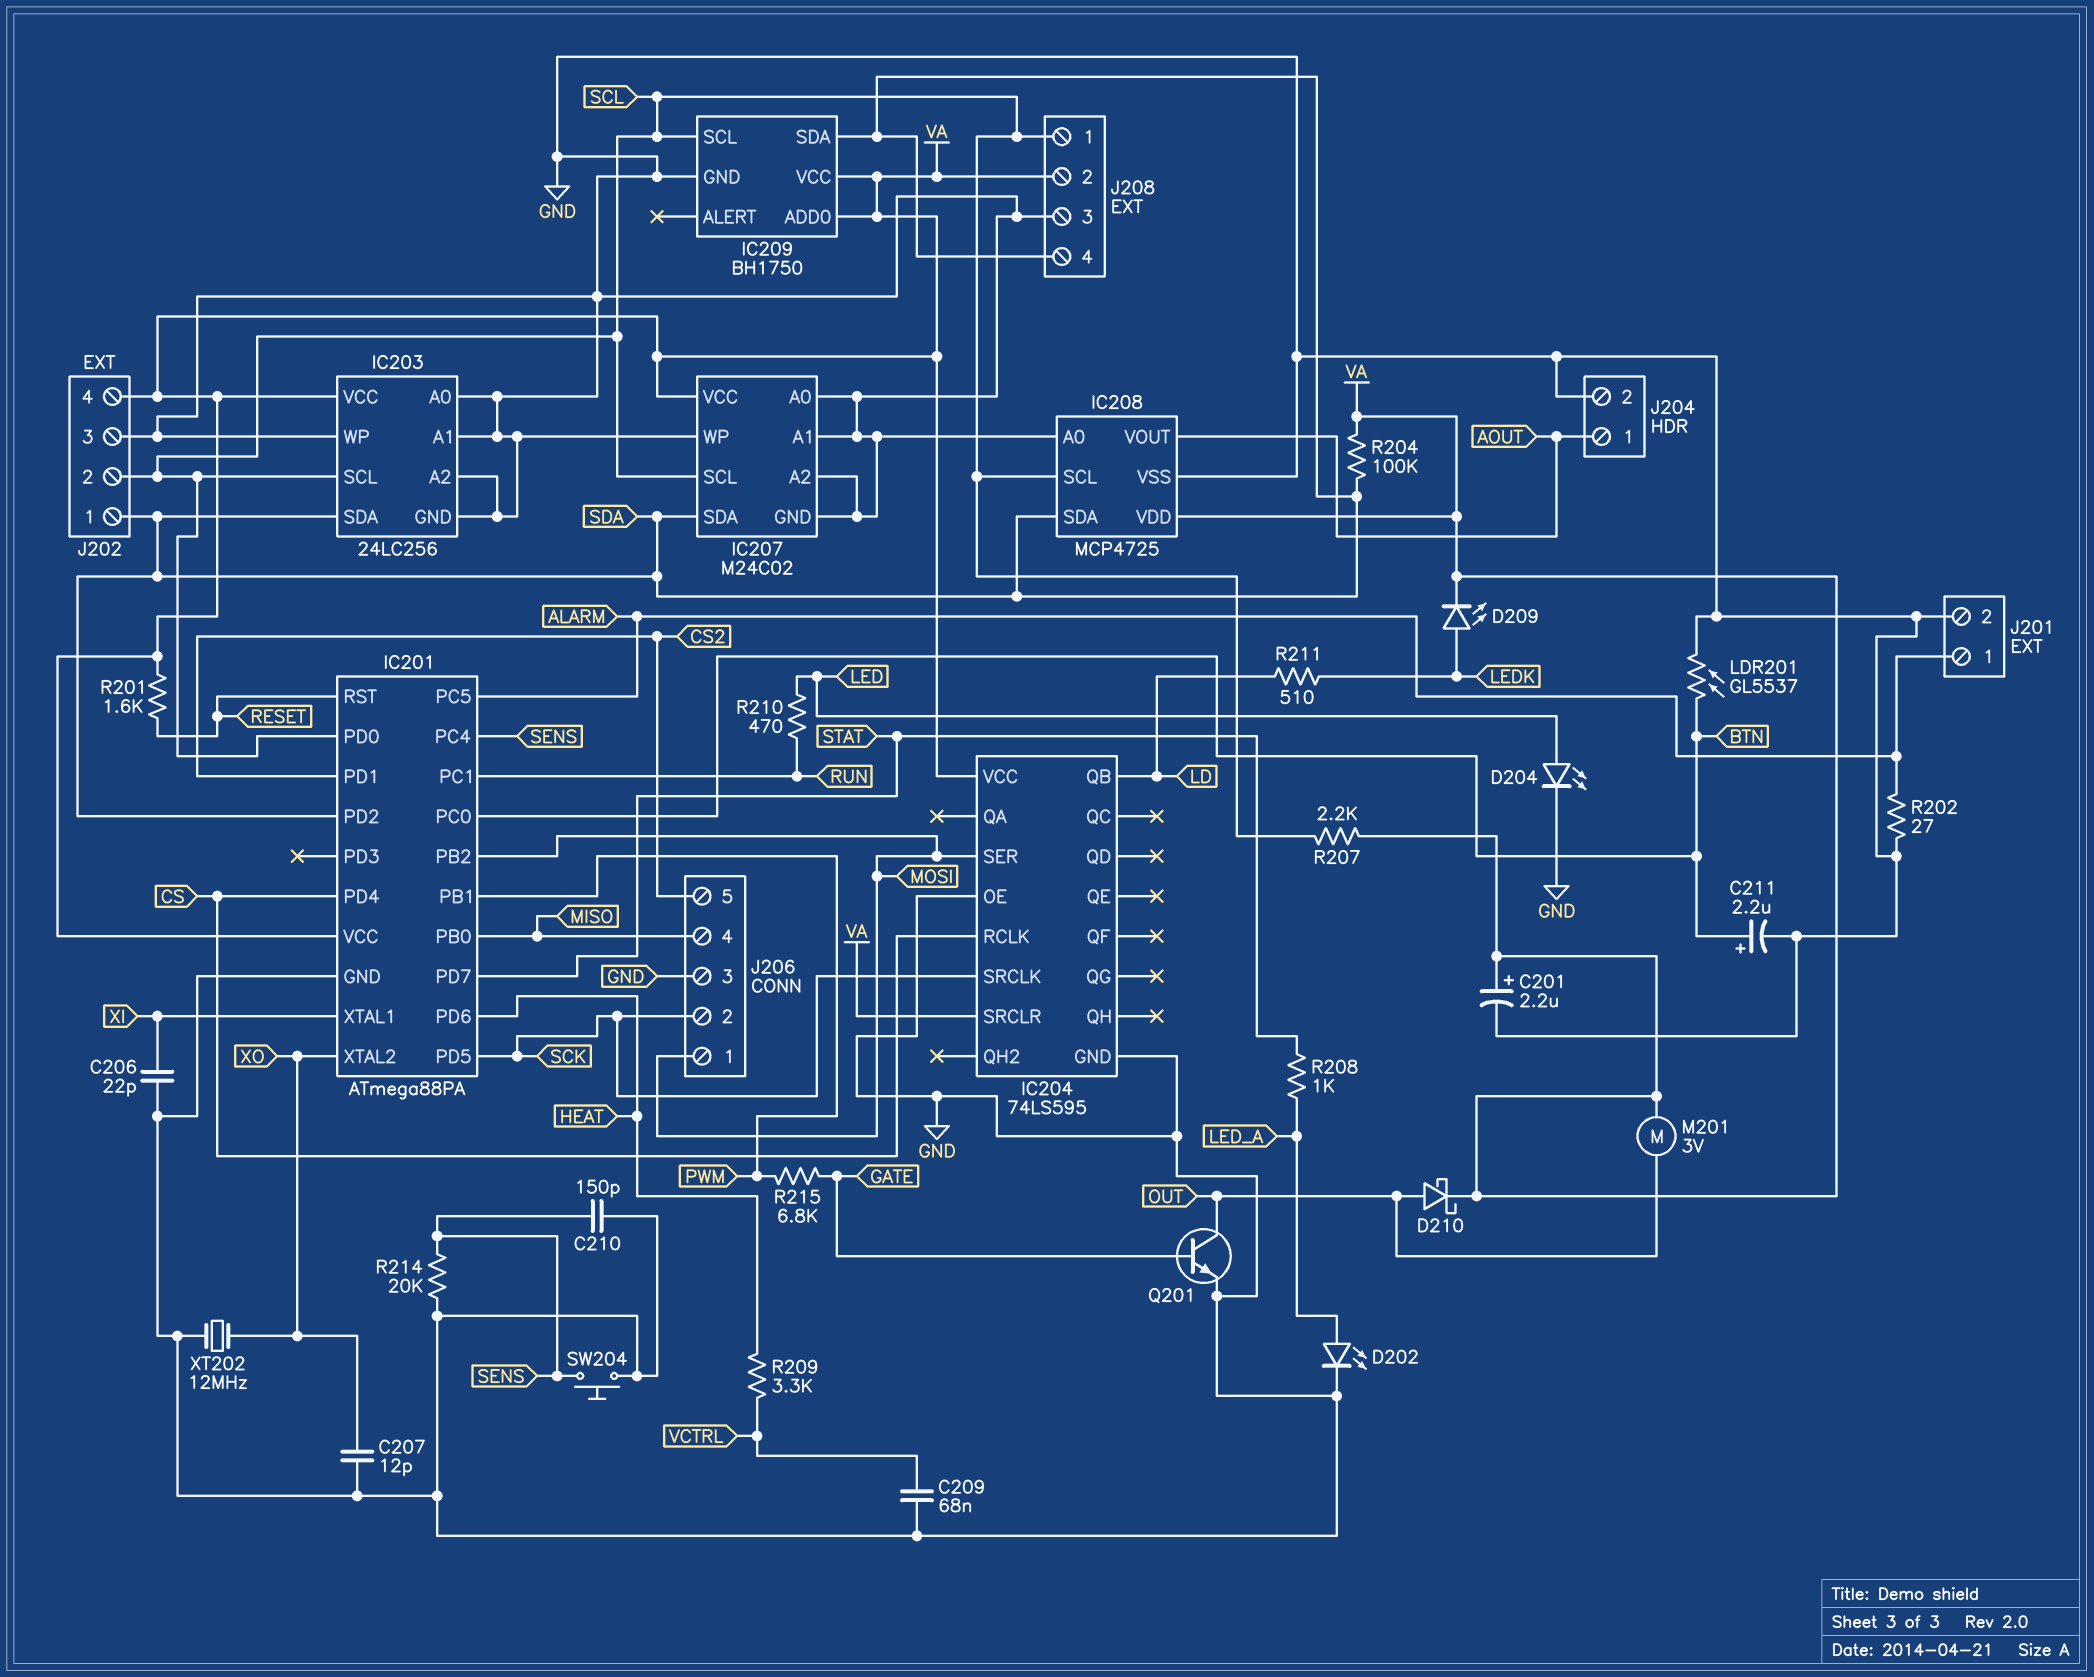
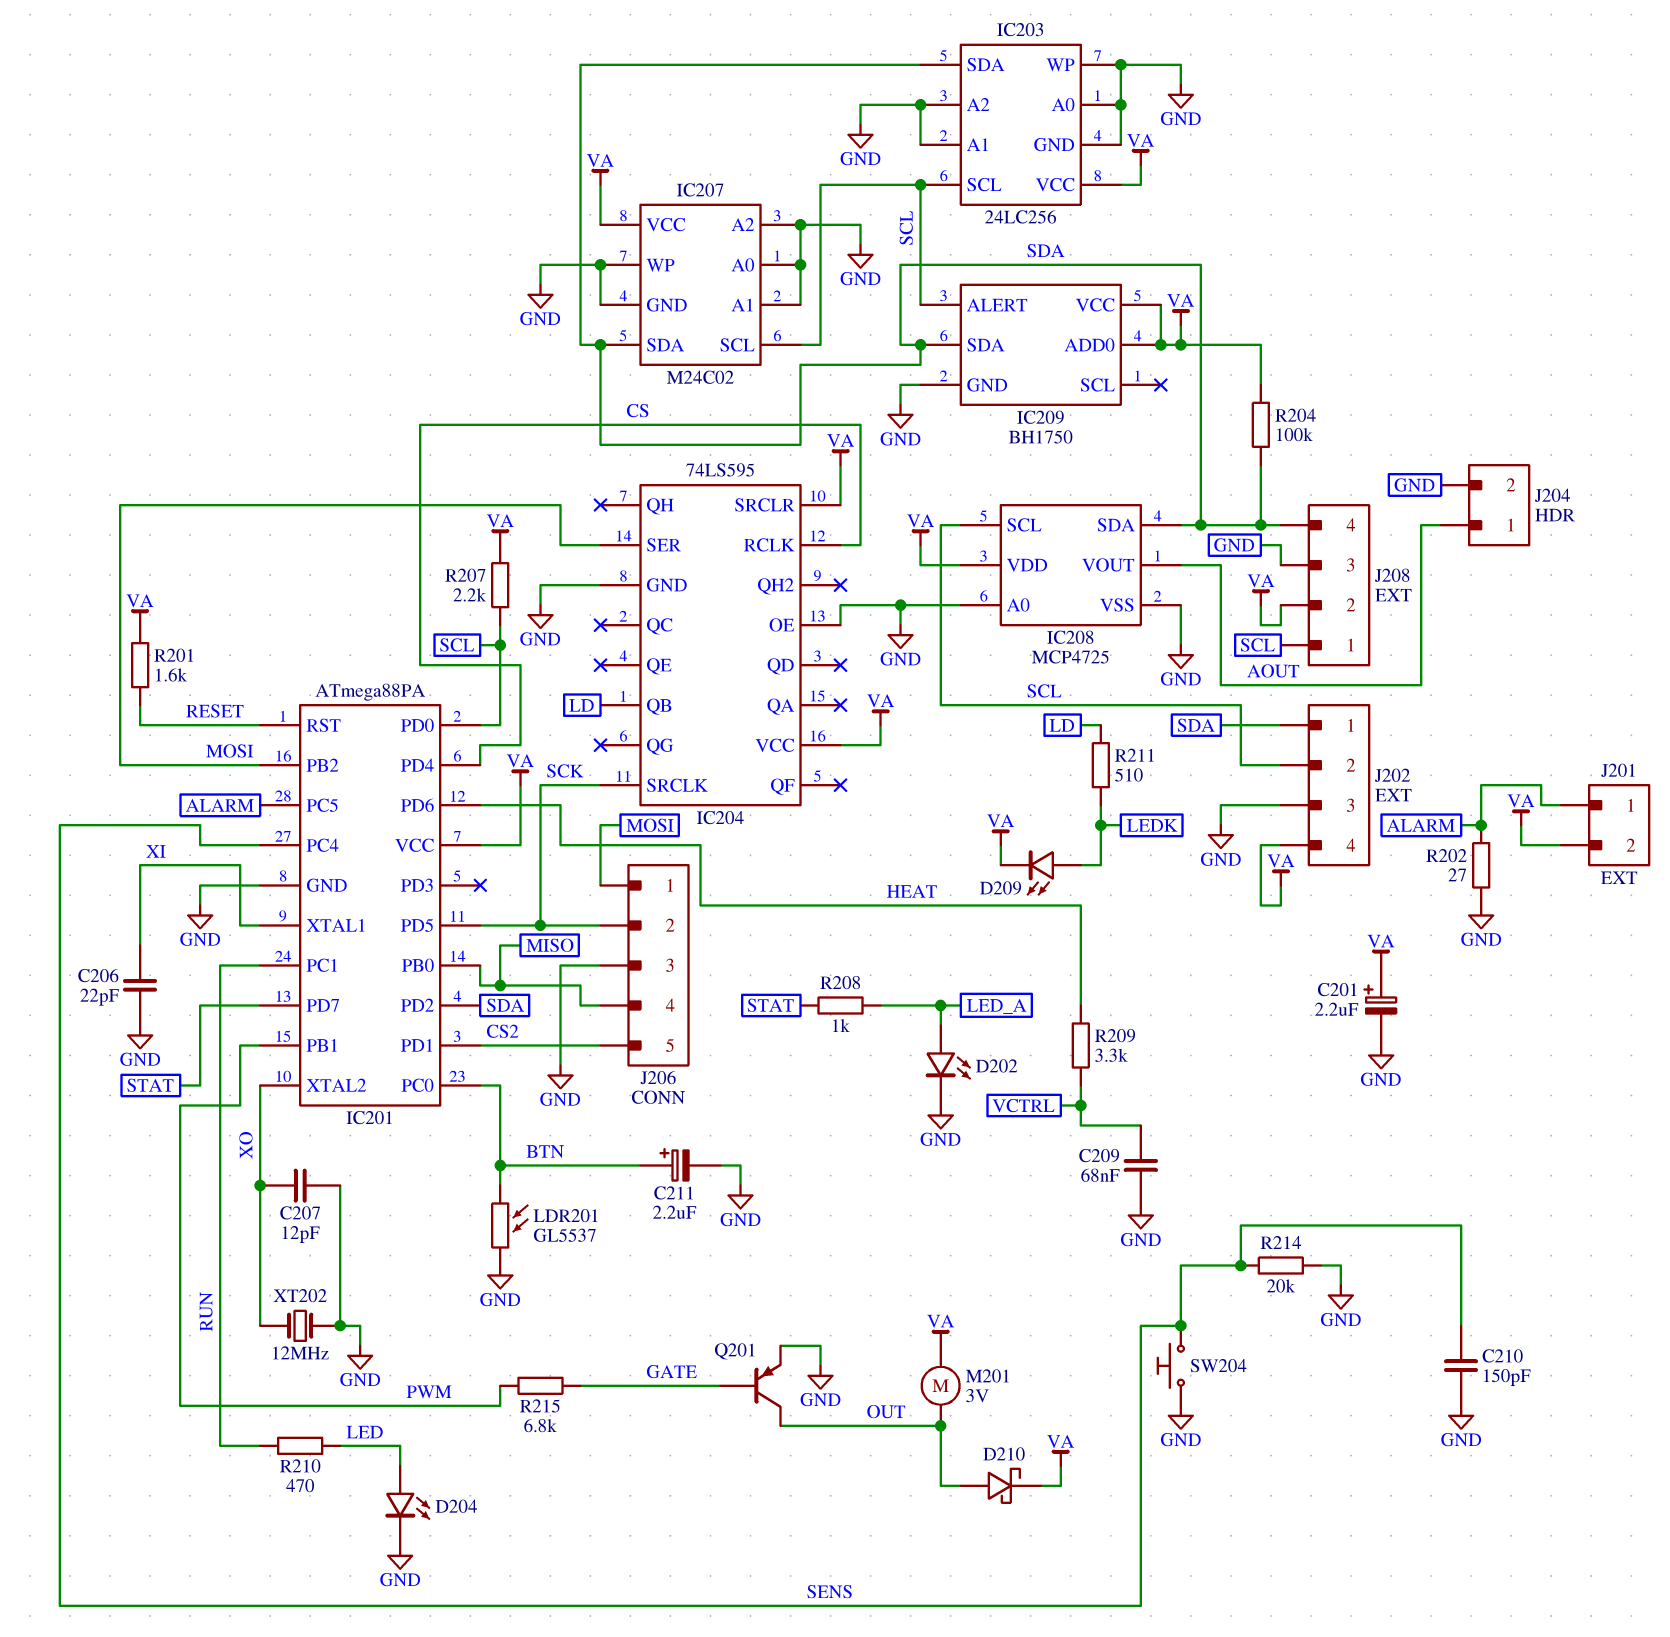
IC209 pin ALERT: none -> SCL
IC209 pin SCL: SCL -> none
J201 pin 2: GND -> VA
Q201: NPN (B GATE, C OUT, E GND) -> PNP (B GATE, C OUT, E GND)

